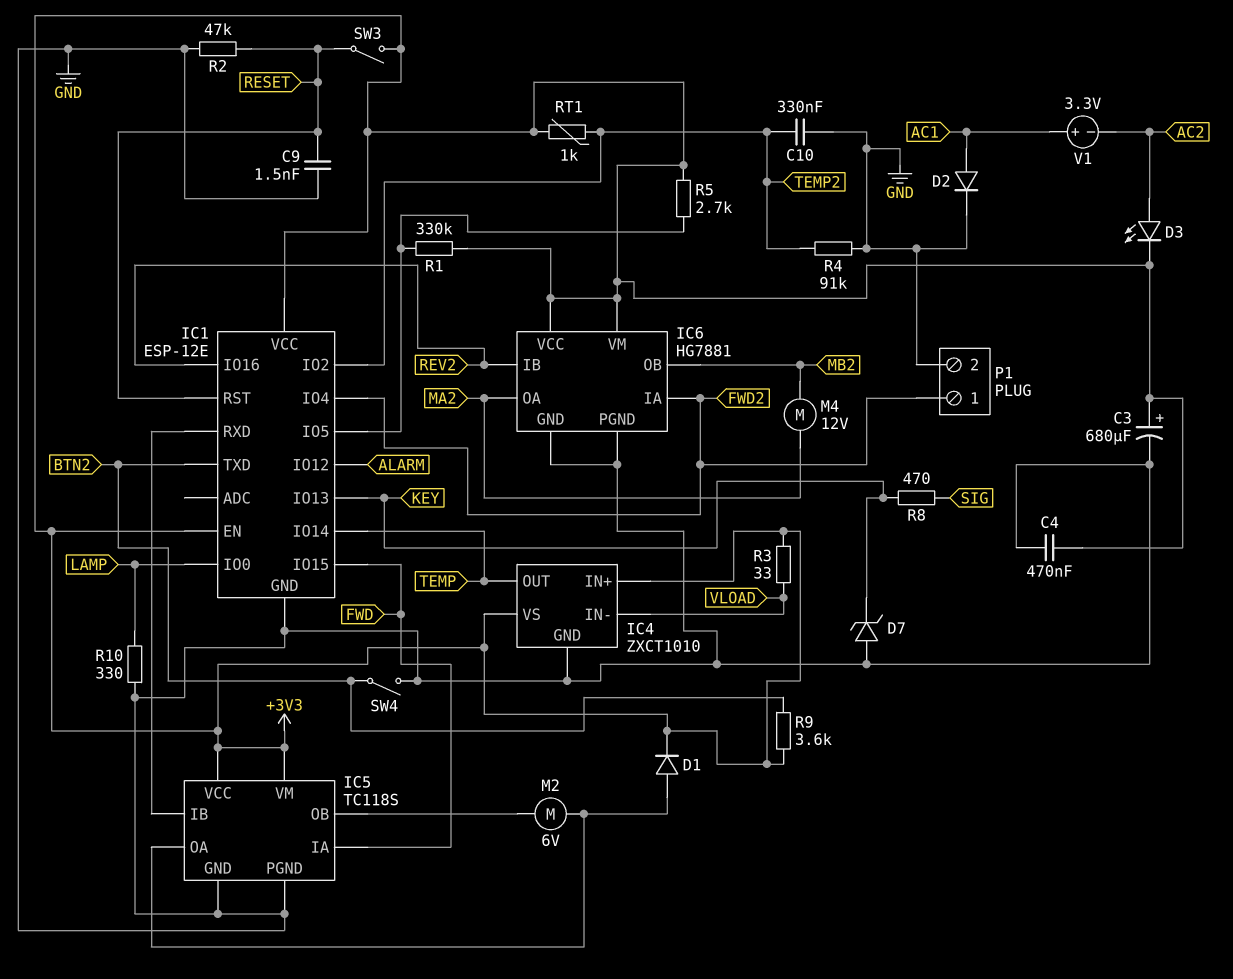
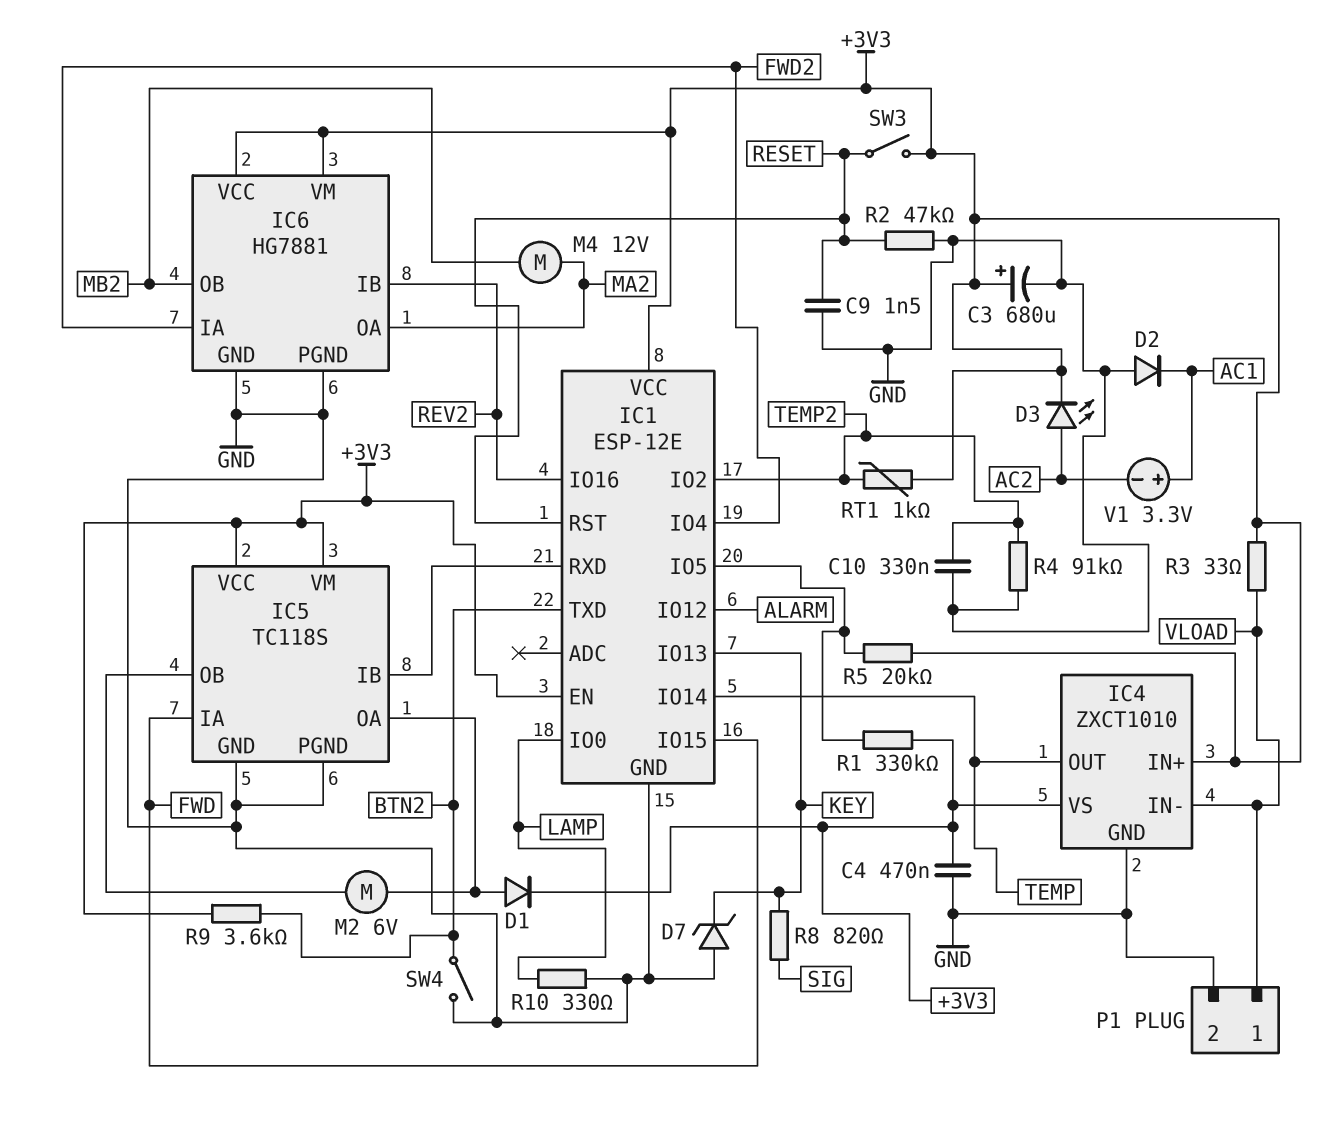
D2: diode (A AC1, K GND) -> diode (A GND, K AC1)
P1 pin 1: FWD2 -> VLOAD
R5: 2.7k (+3V3, IC1/IO5) -> 20k (+3V3, IC1/IO5)
R8: 470 (KEY, SIG) -> 820 (KEY, SIG)

